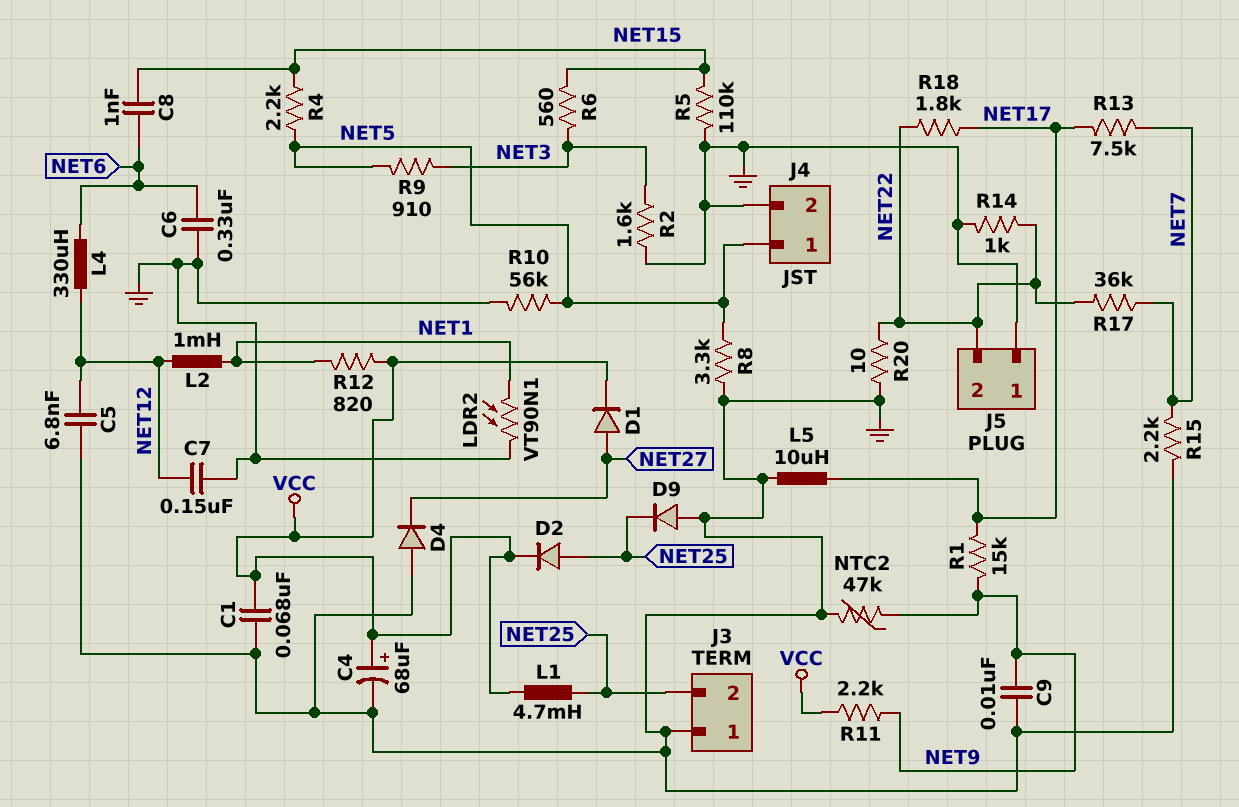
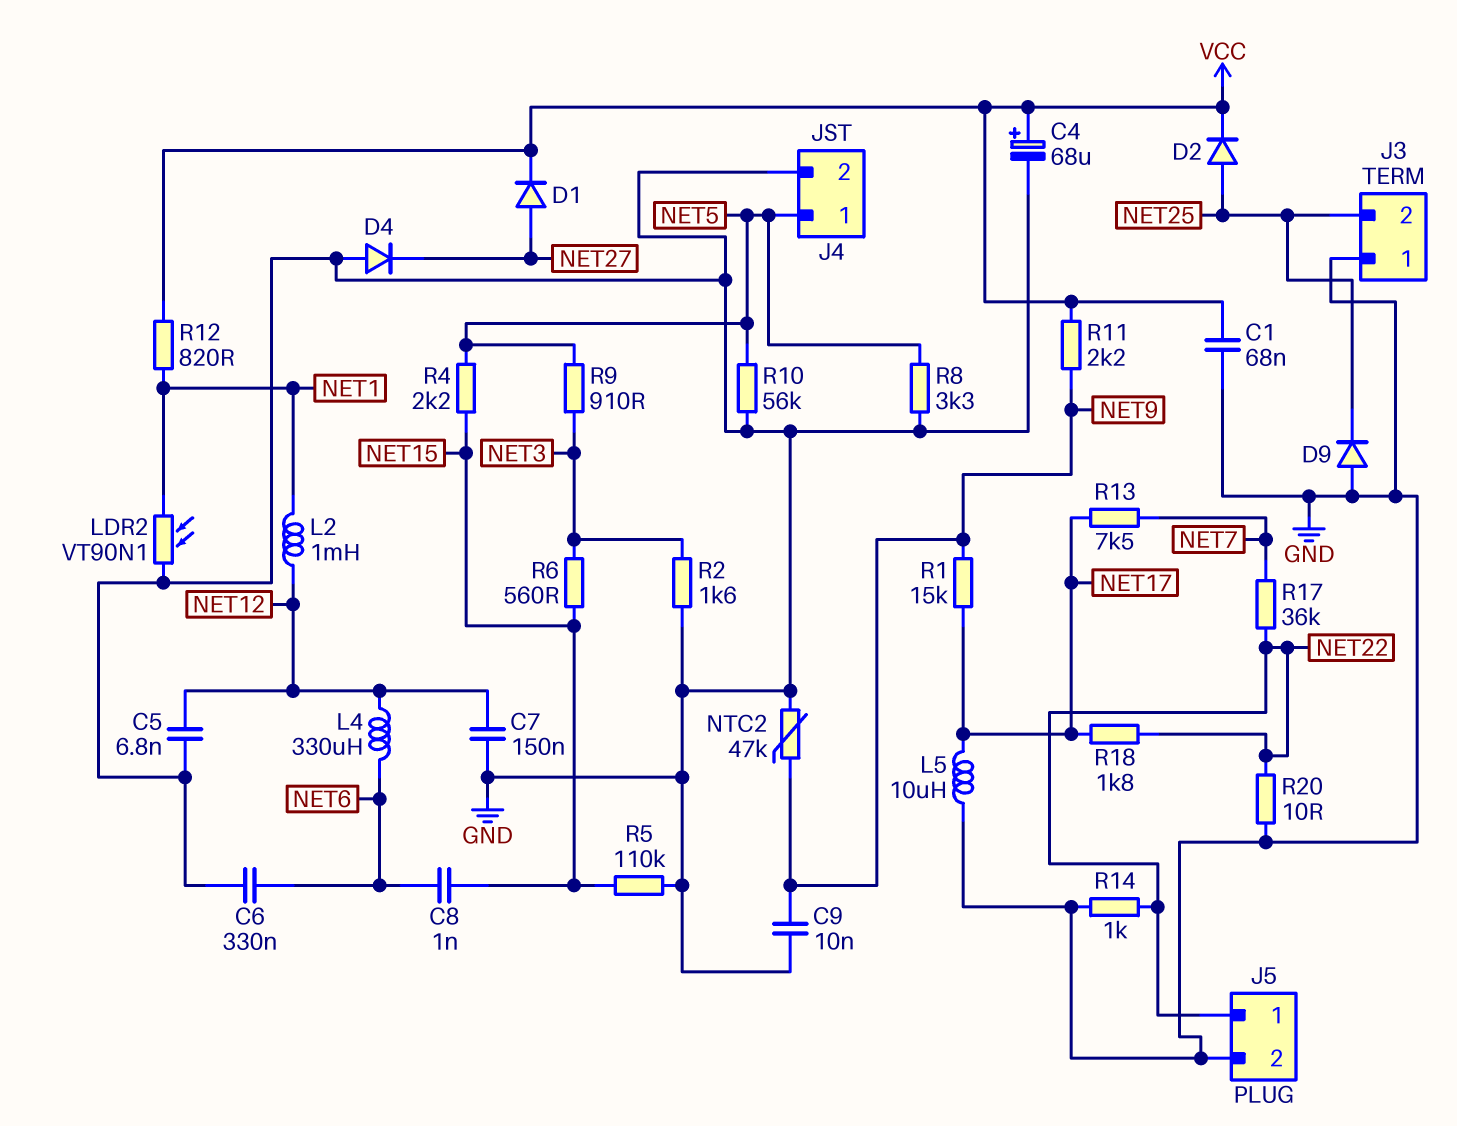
J5 pin 1: GND -> NET22
J5 pin 2: NET22 -> GND
L1: 4.7mH (NET25, VCC) -> none
R15: 2.2k (GND, NET7) -> none

